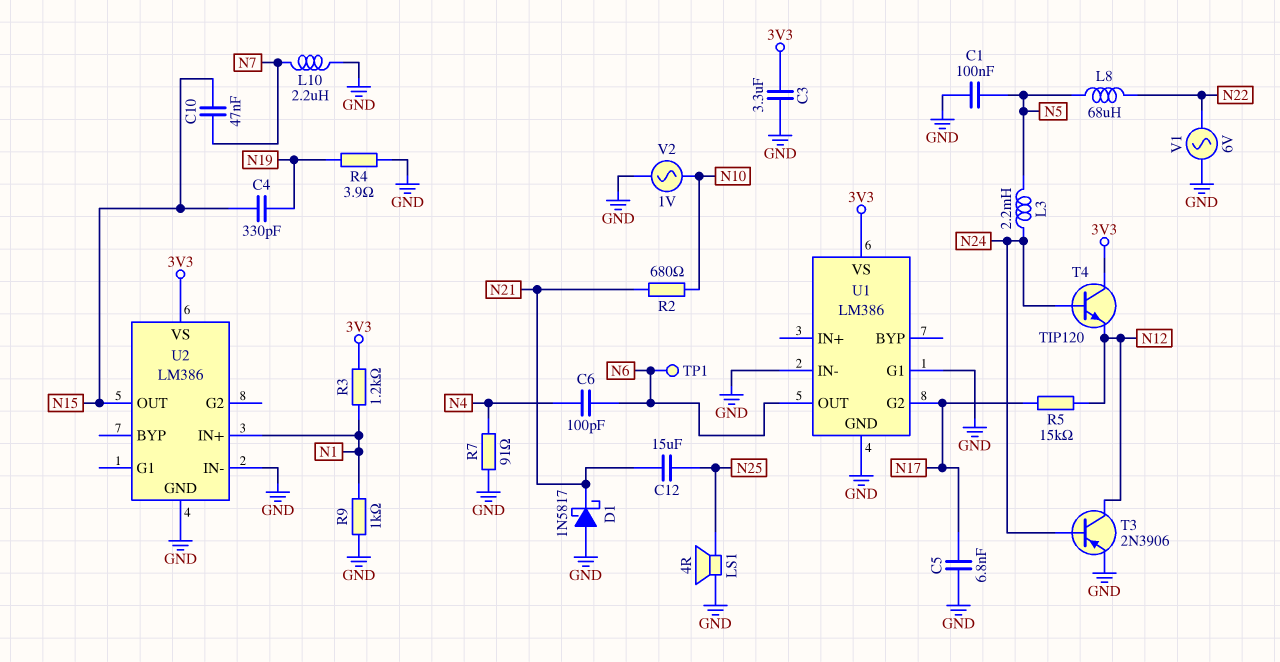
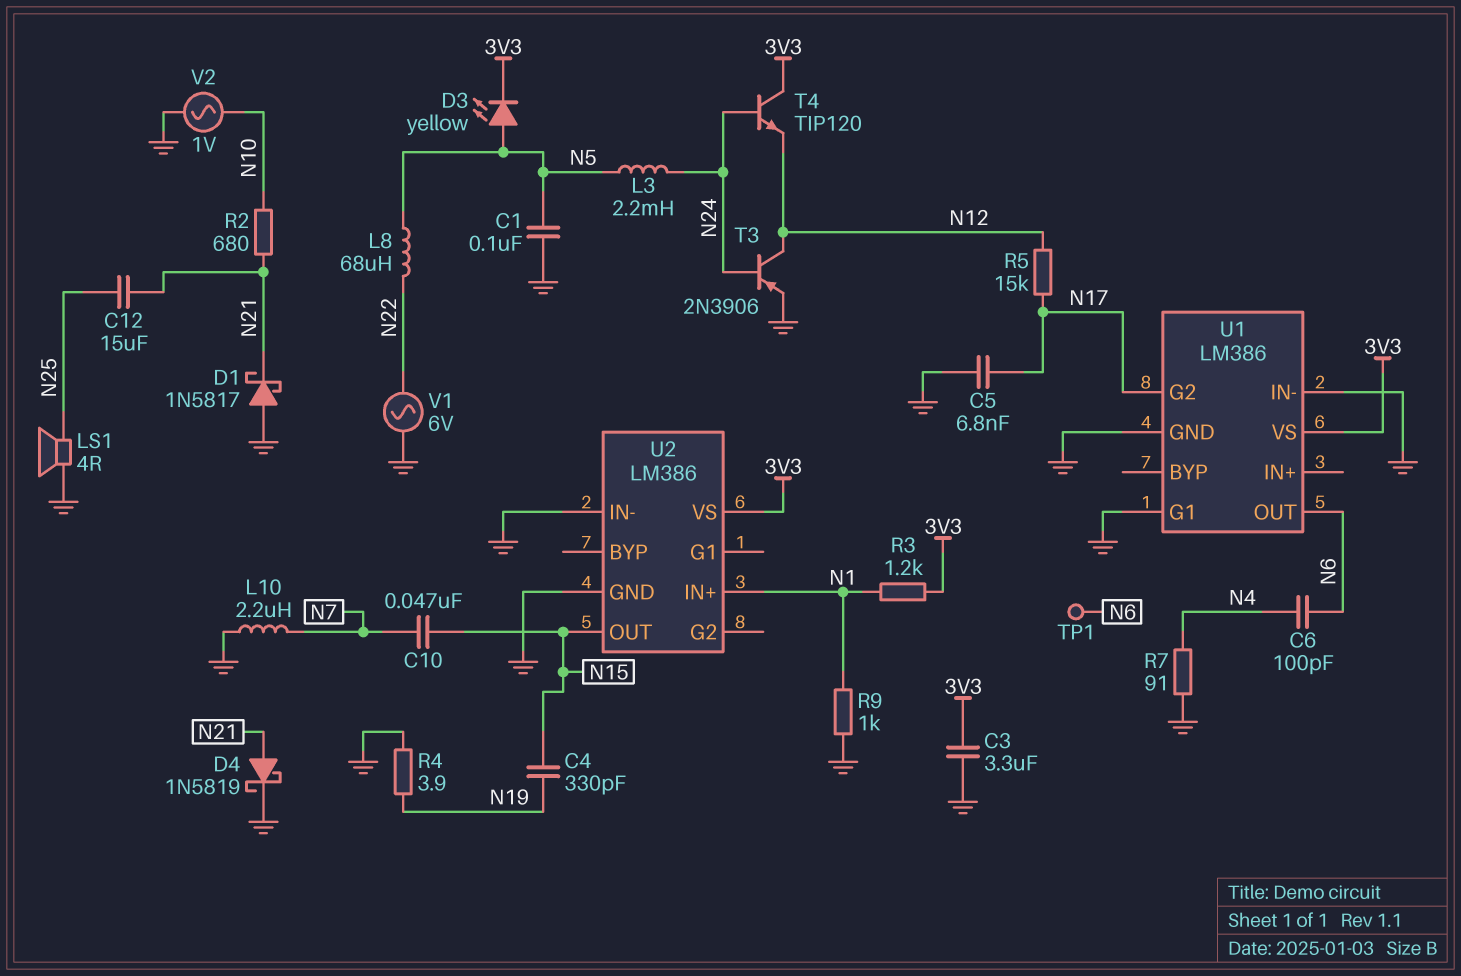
D3: none -> LED yellow (A N5, K 3V3)
D4: none -> schottky 1N5819 (A N21, K GND)

